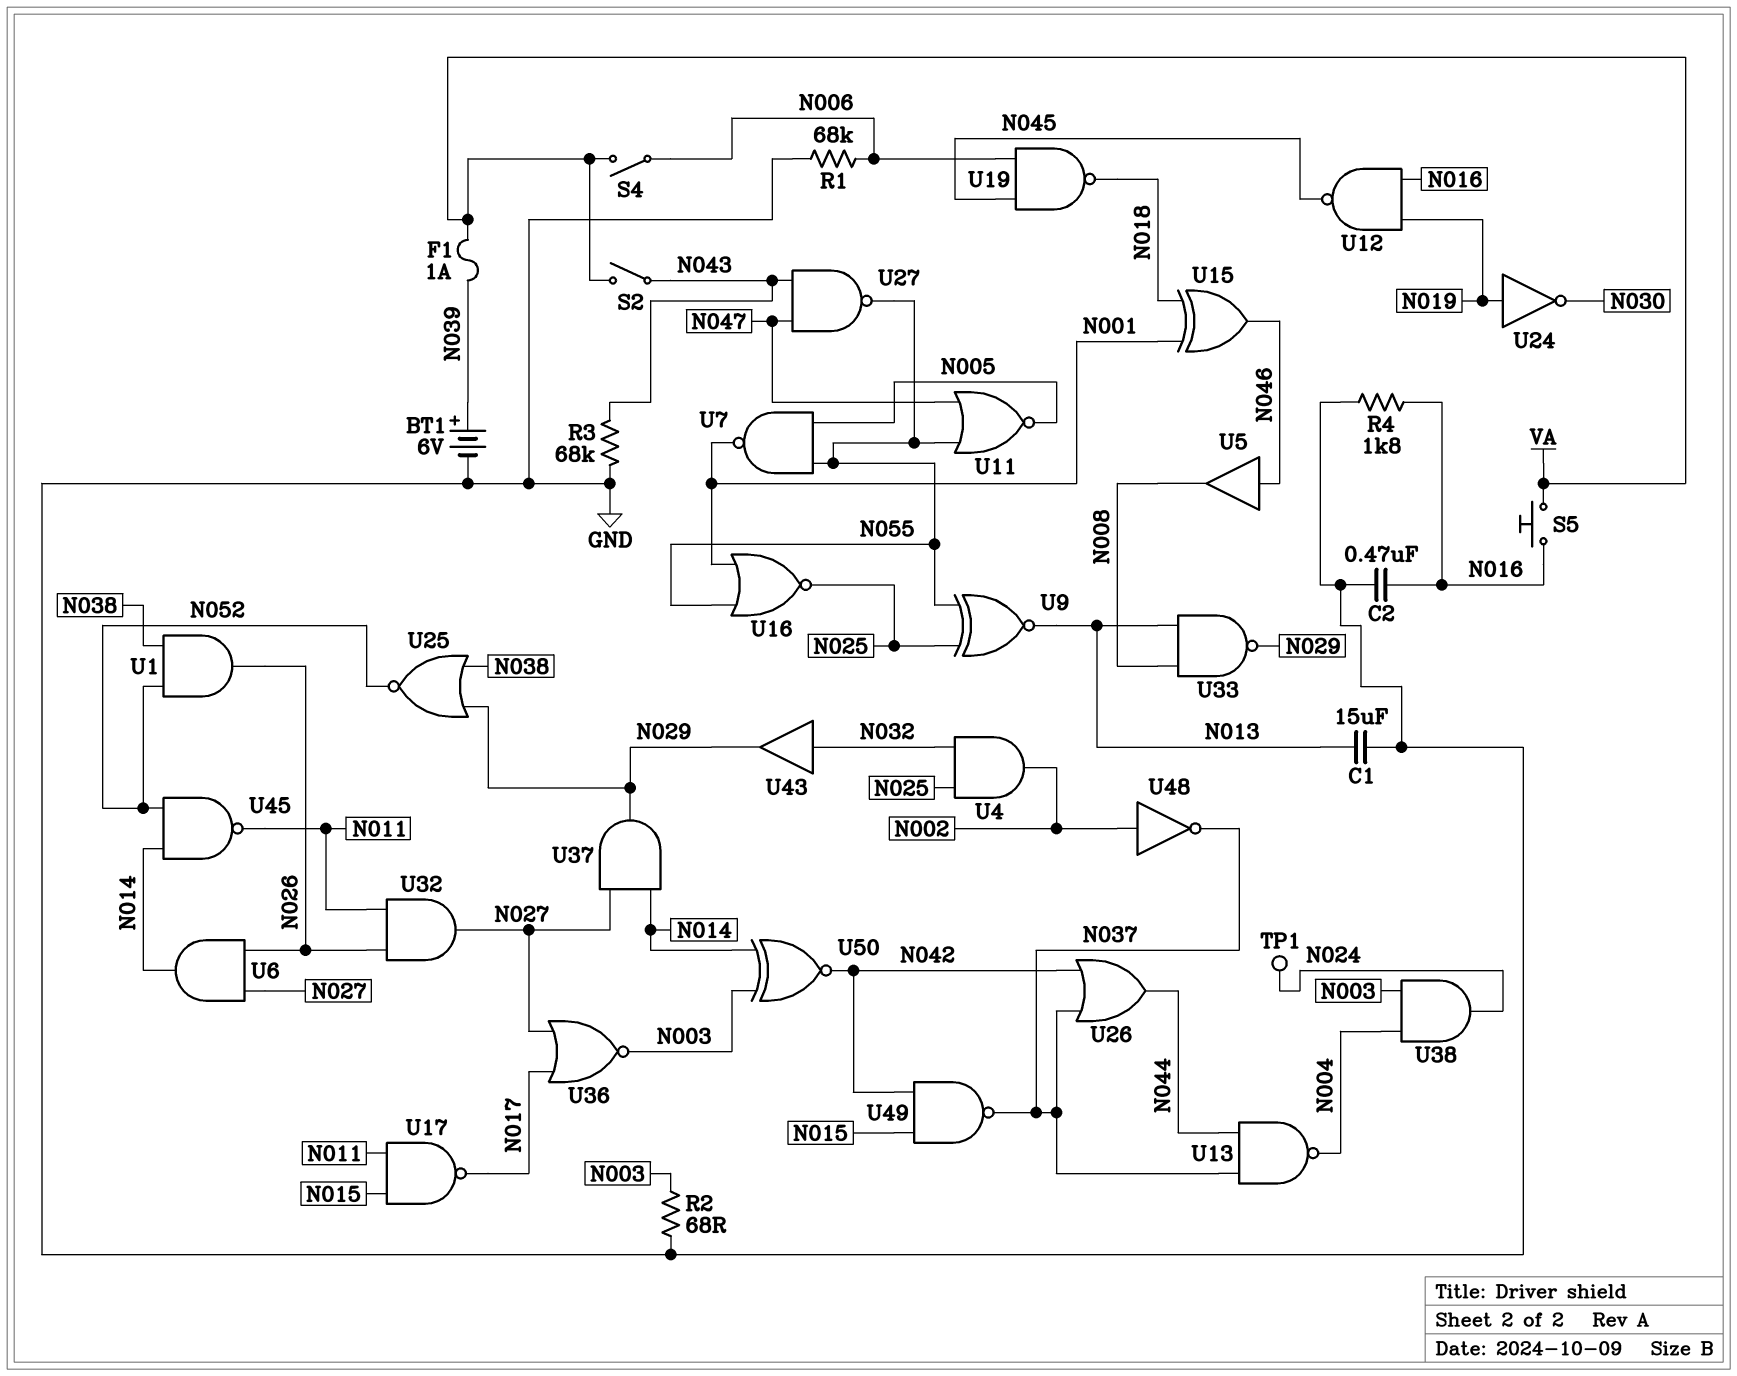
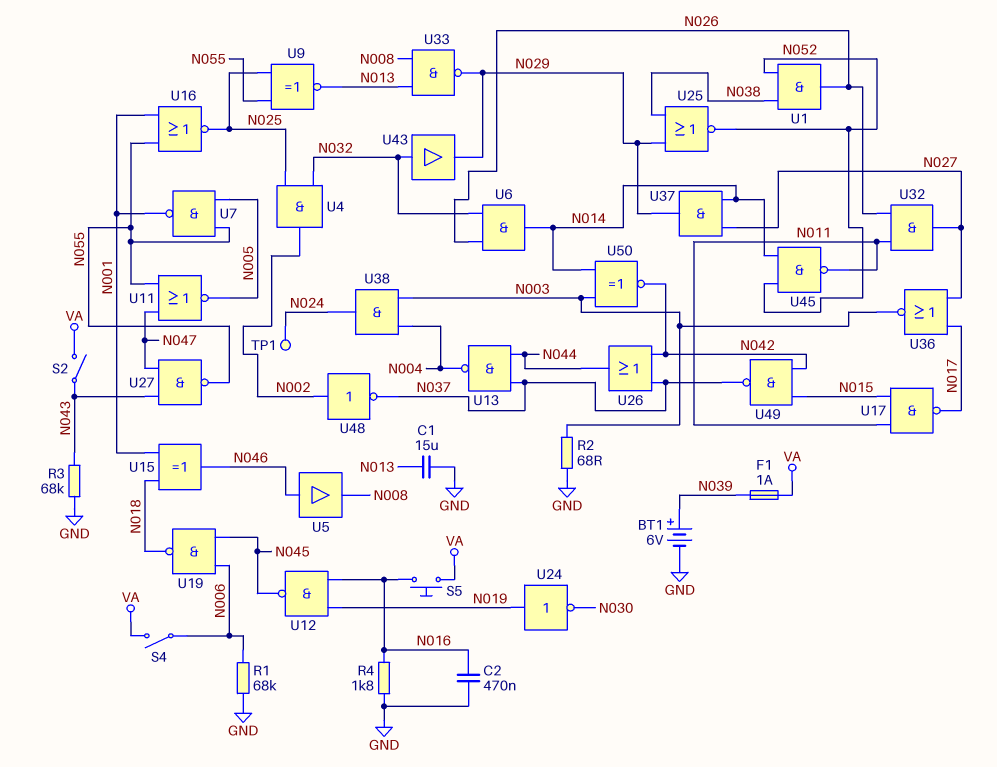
U6: AND (in N026, in N027, out N014) -> AND (in N026, in N032, out N014)

